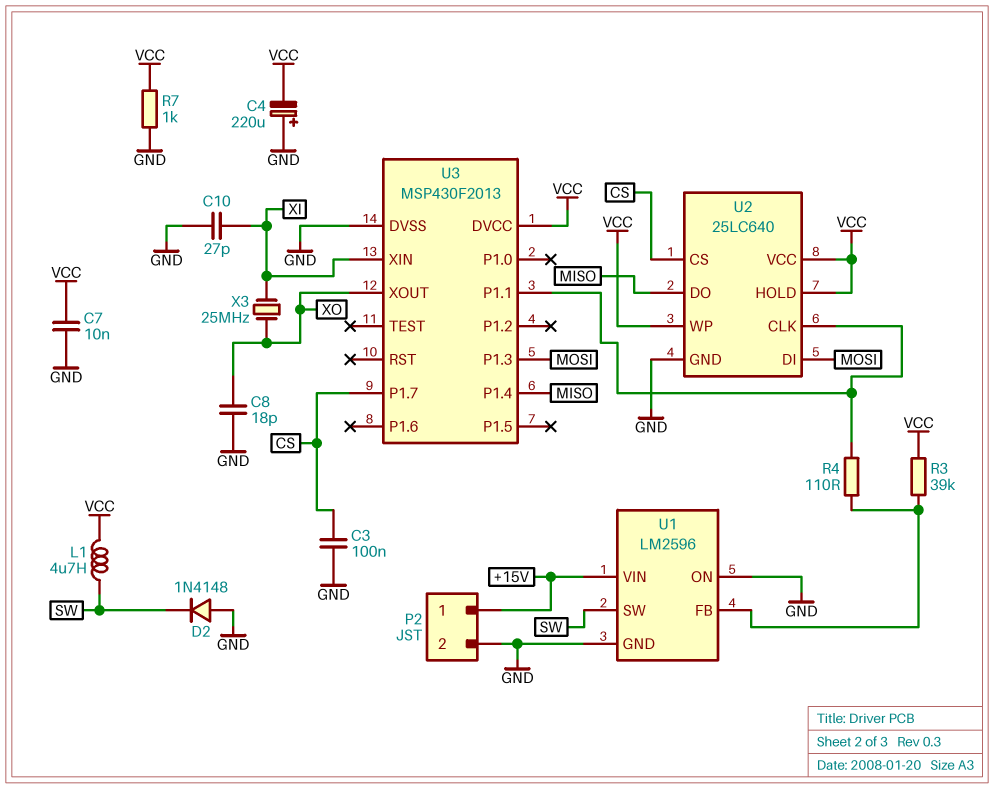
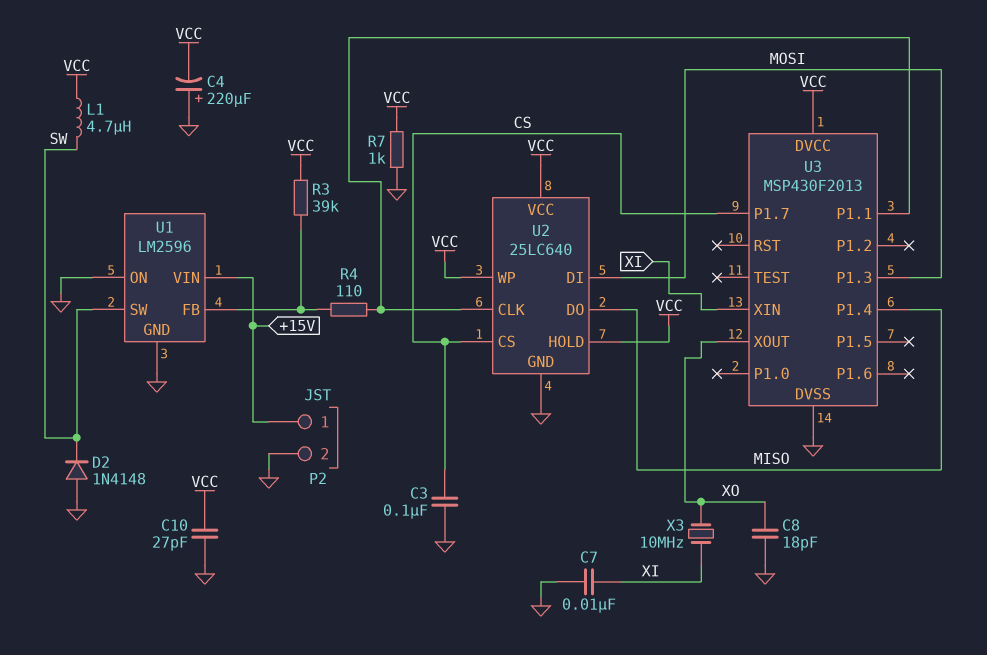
C7: 10nF (GND, VCC) -> 10nF (GND, XI)
C10: 27pF (GND, XI) -> 27pF (GND, VCC)
X3: 25MHz (XI, XO) -> 10MHz (XI, XO)

